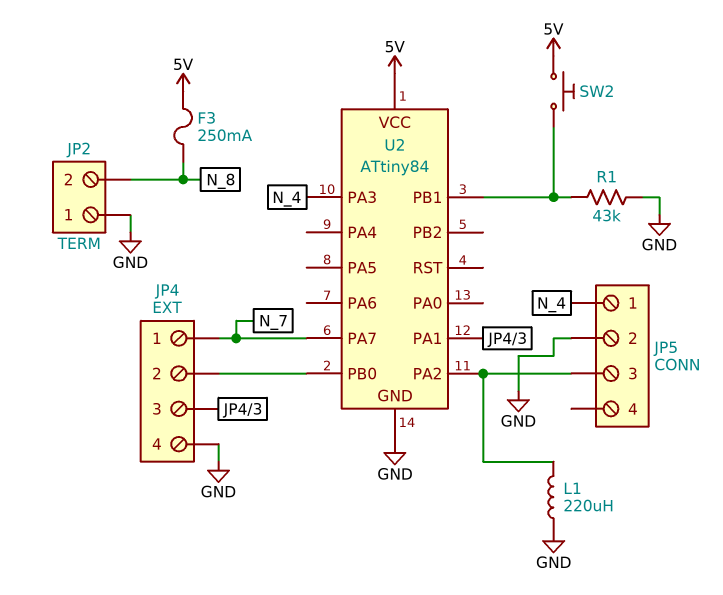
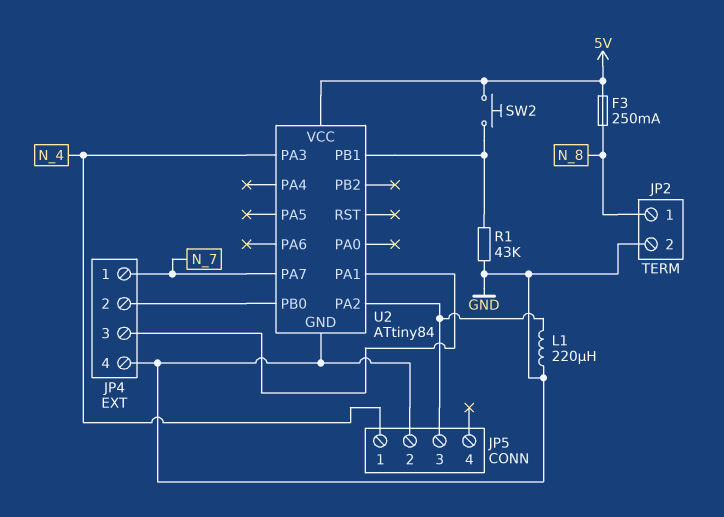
JP2 pin 1: GND -> N_8
JP2 pin 2: N_8 -> GND

